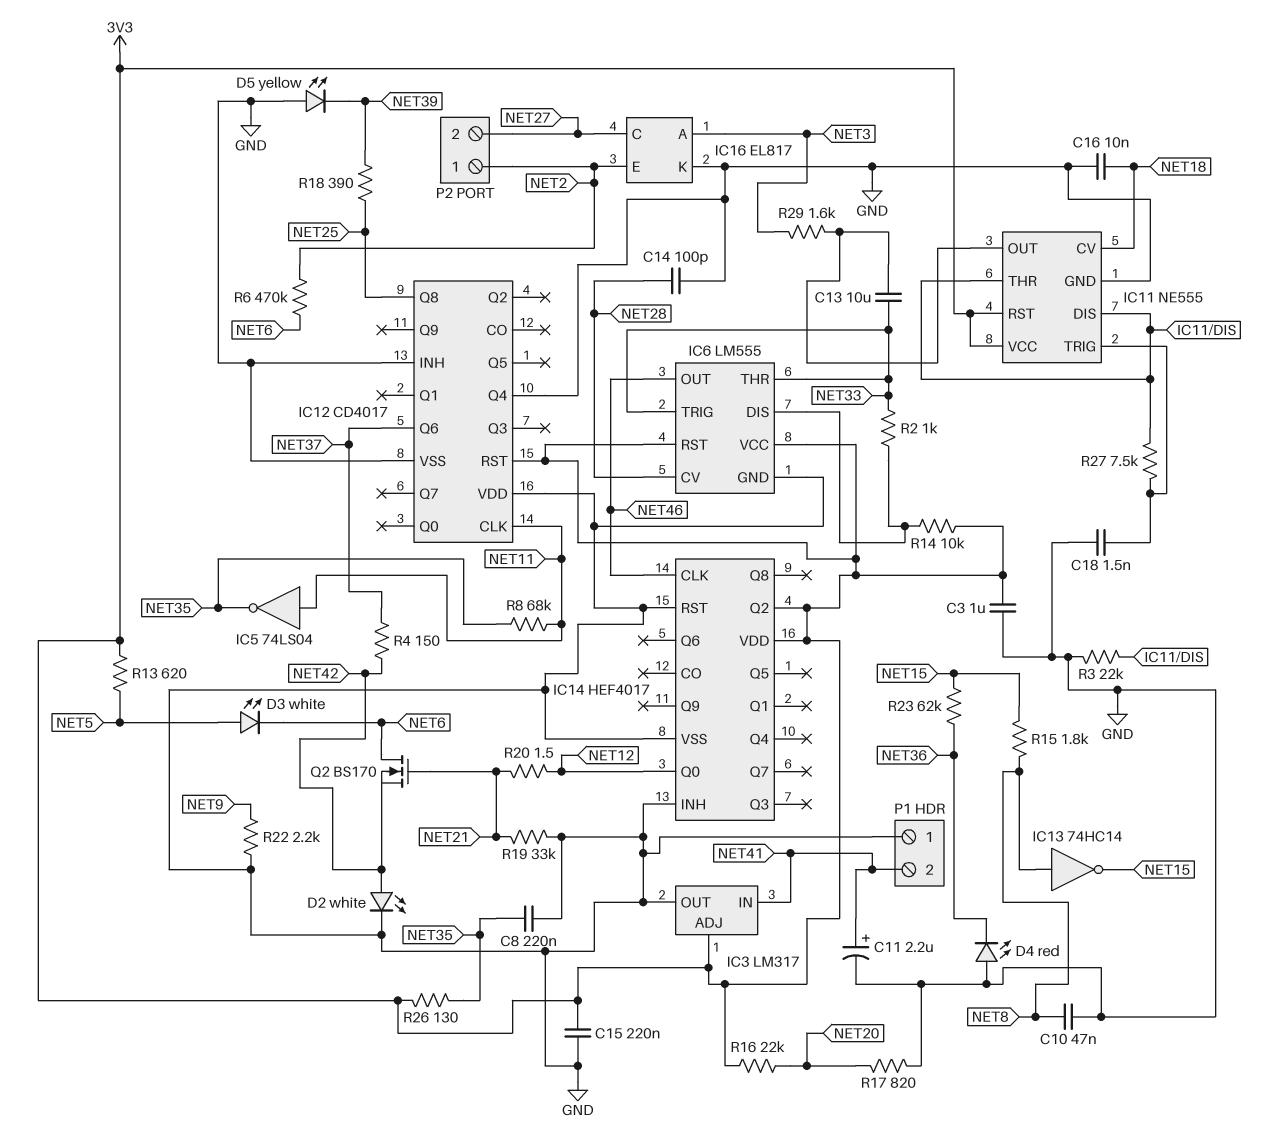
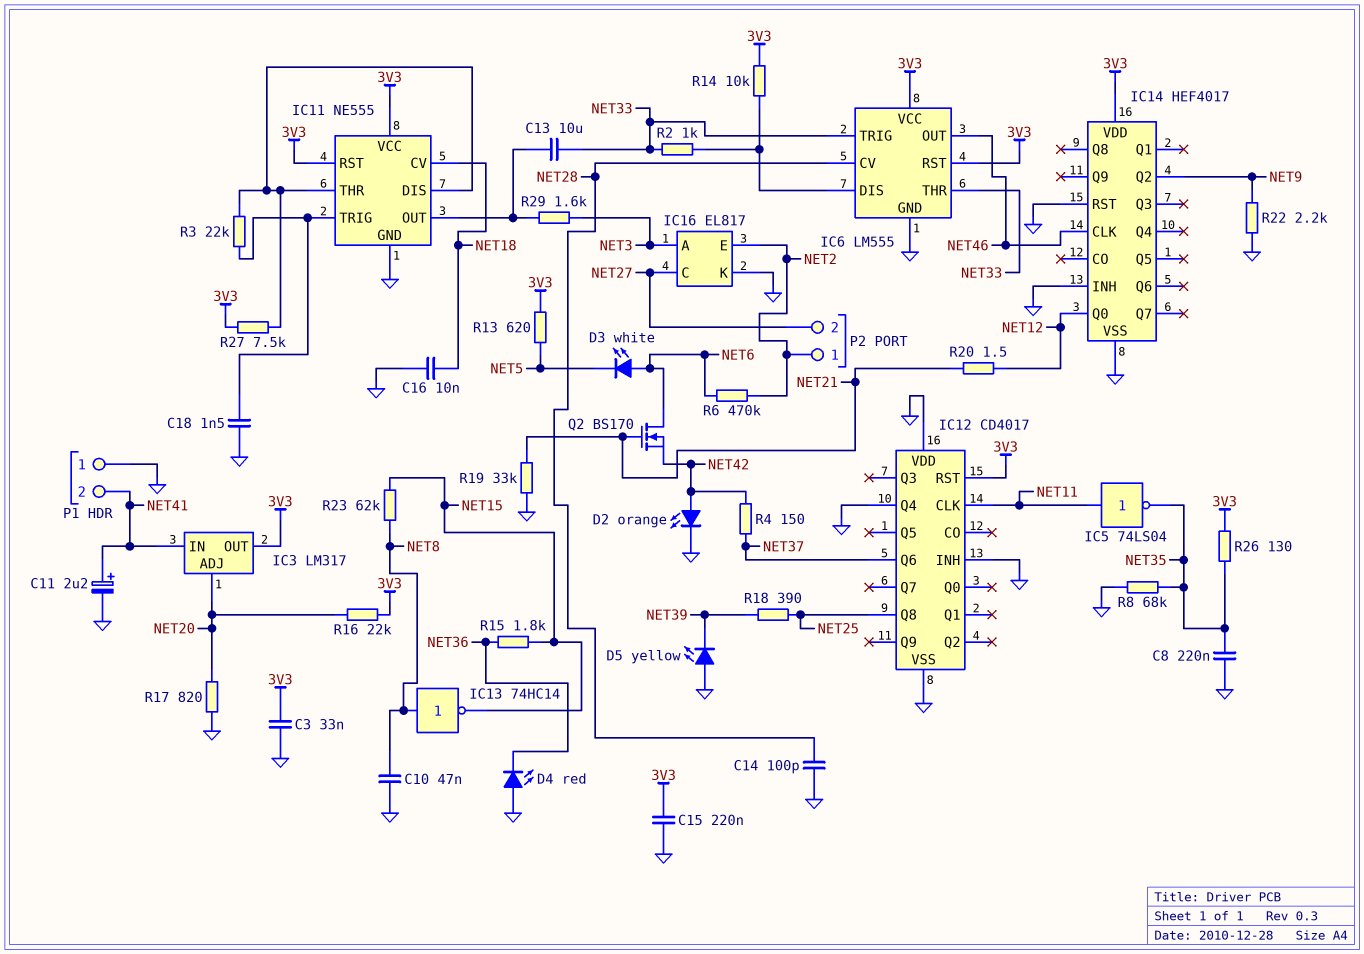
C3: 1uF (3V3, GND) -> 33nF (3V3, GND)
D2: LED white (A NET42, K GND) -> LED orange (A NET42, K GND)
D3: LED white (A NET5, K NET6) -> LED white (A NET6, K NET5)
IC3 pin ADJ: 3V3 -> NET20
IC3 pin OUT: GND -> 3V3
IC14 pin Q2: 3V3 -> NET9
R3: 22k (GND, IC11/DIS) -> 22k (IC11/DIS, IC11/TRIG)
R8: 68k (NET11, NET35) -> 68k (GND, NET35)
R15: 1.8k (NET8, NET15) -> 1.8k (NET15, NET36)
R23: 62k (NET15, NET36) -> 62k (NET8, NET15)
R27: 7.5k (IC11/DIS, IC11/TRIG) -> 7.5k (3V3, IC11/DIS)

